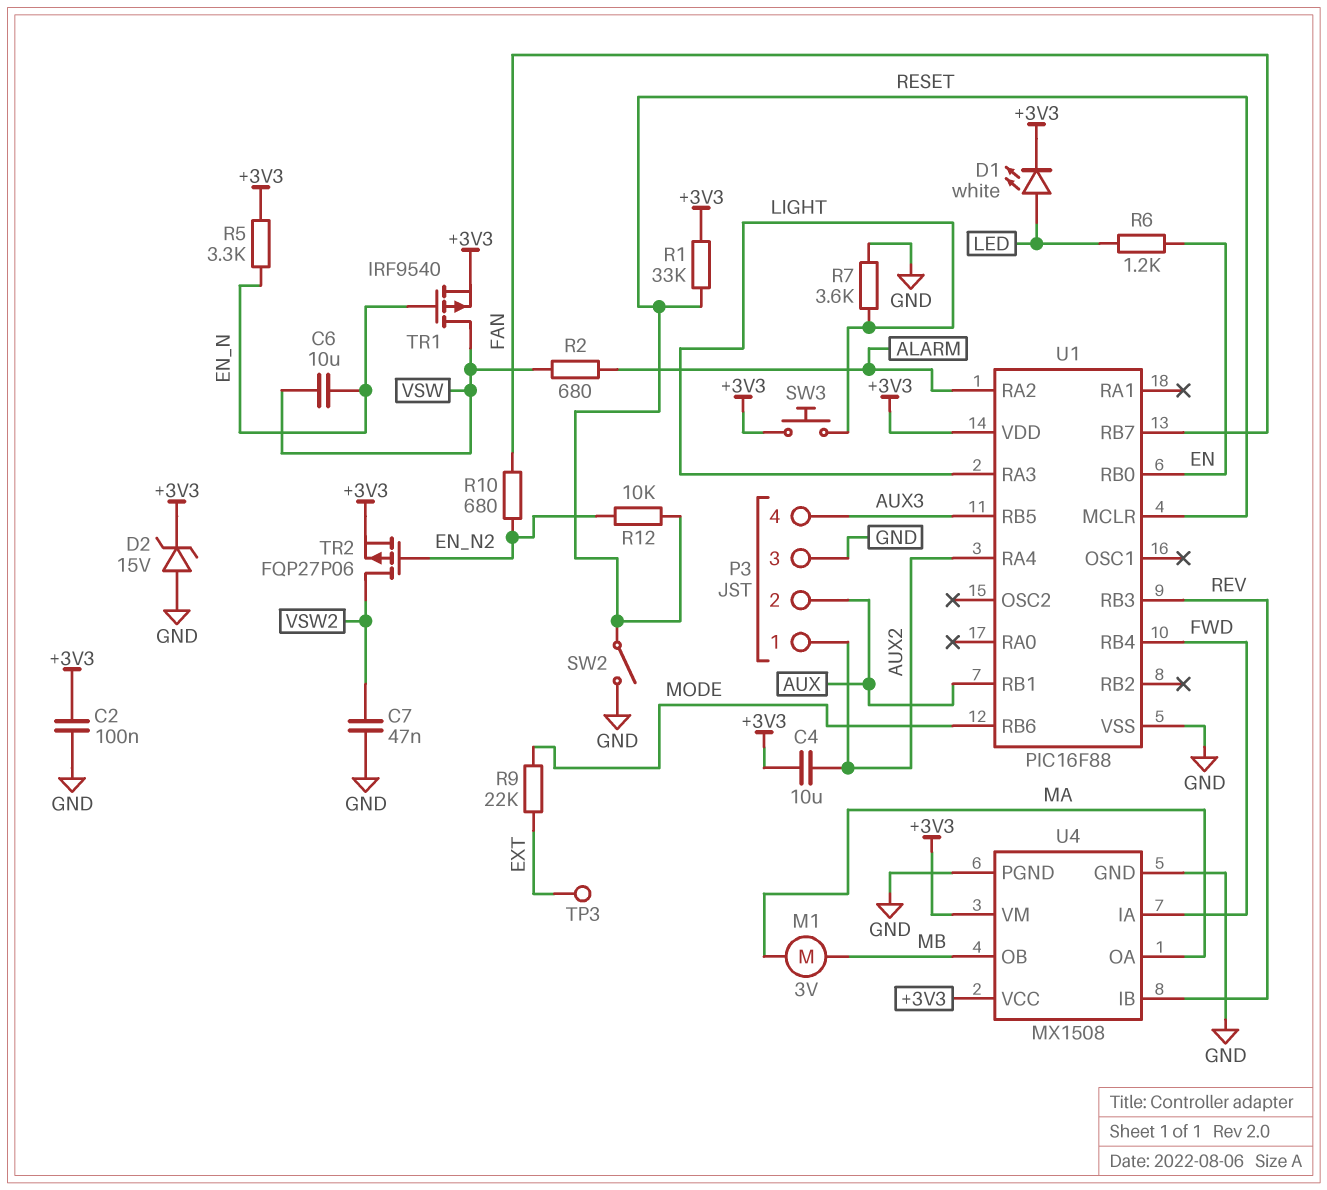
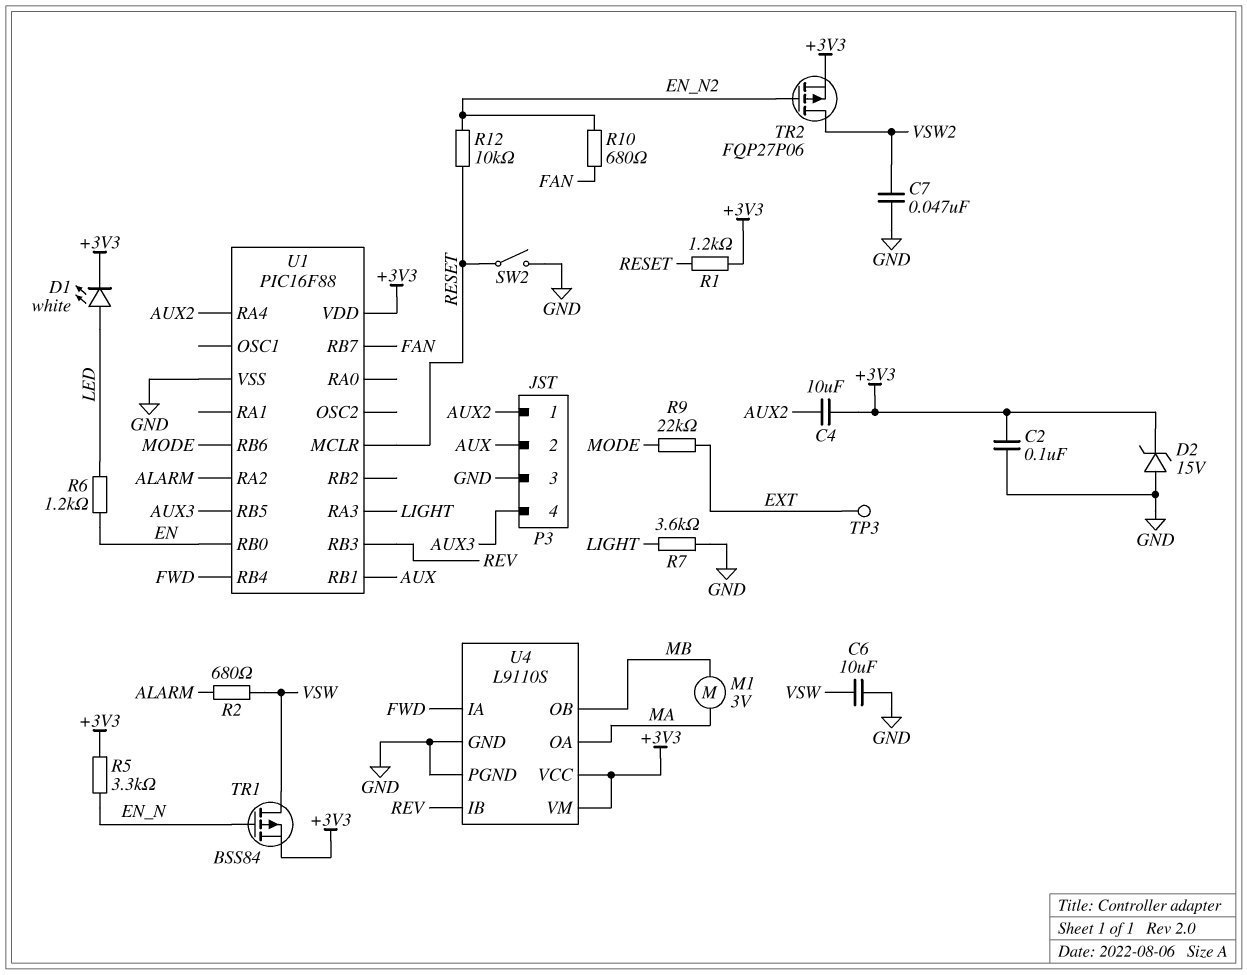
C6: 10uF (EN_N, VSW) -> 10uF (GND, VSW)
R1: 33k (+3V3, RESET) -> 1.2k (+3V3, RESET)
SW3: button (+3V3, LIGHT) -> none
TR1: PMOS IRF9540 (G EN_N, D VSW, S +3V3) -> PMOS BSS84 (G EN_N, D VSW, S +3V3)
U4: MX1508 -> L9110S

